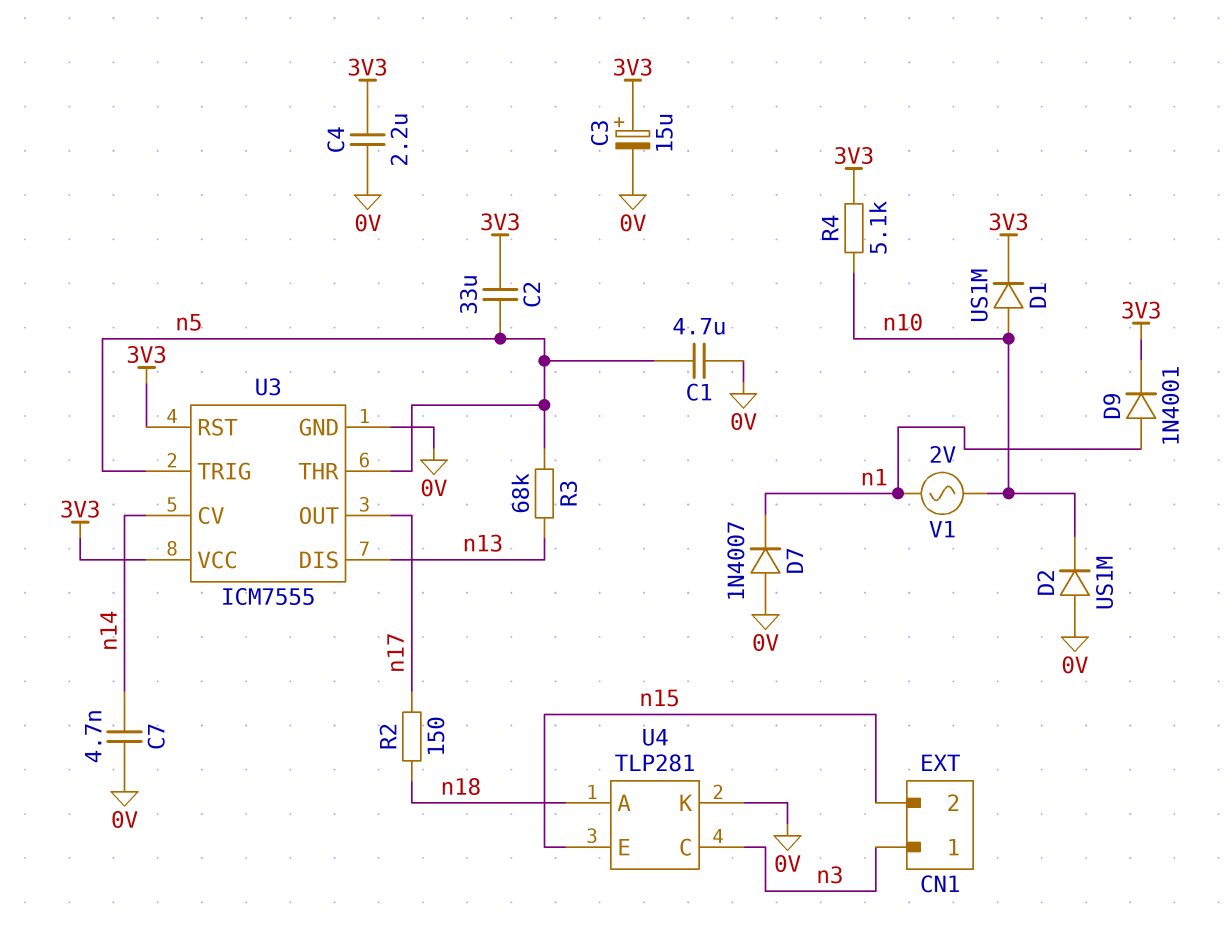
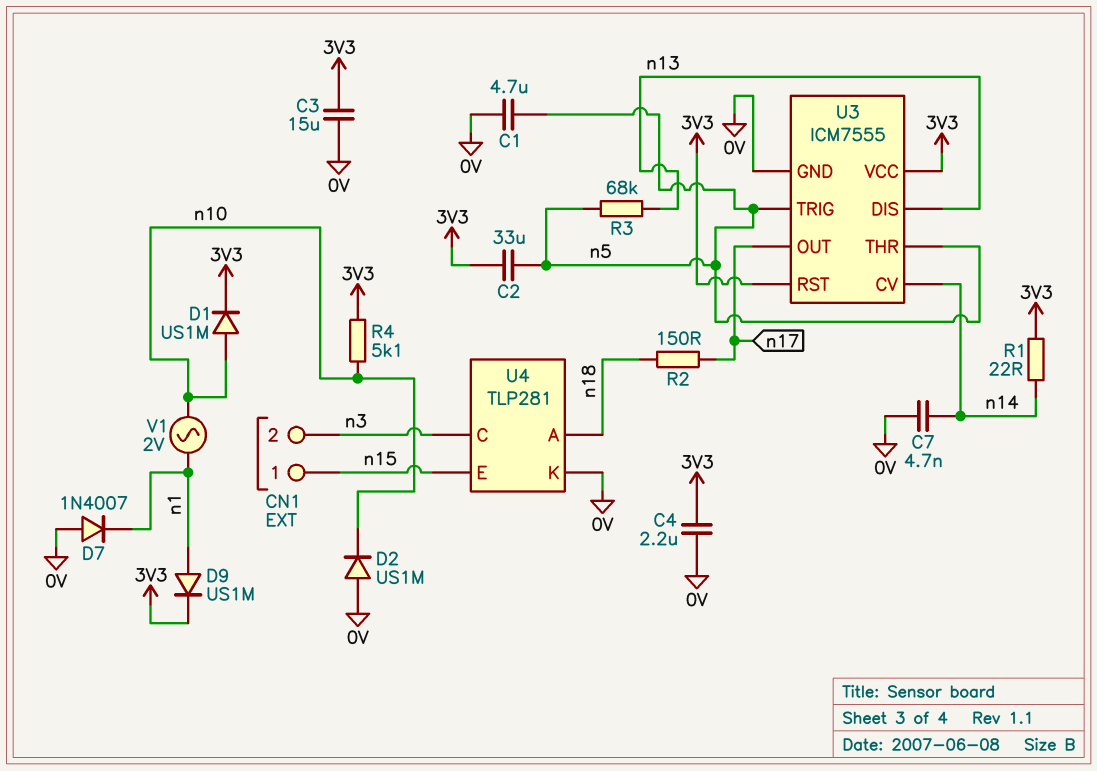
C3: 15uF (plus 3V3, minus 0V) -> 15uF (0V, 3V3)
CN1 pin 1: n3 -> n15
CN1 pin 2: n15 -> n3
D9: diode 1N4001 (A n1, K 3V3) -> diode US1M (A n1, K 3V3)
R1: none -> 22 (3V3, n14)

